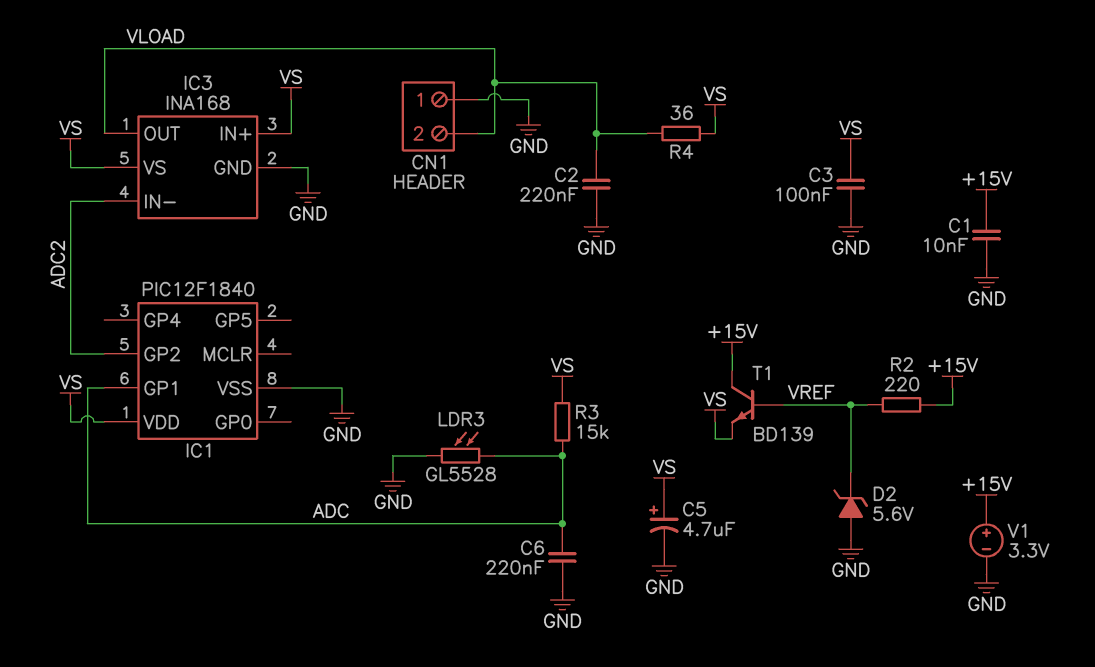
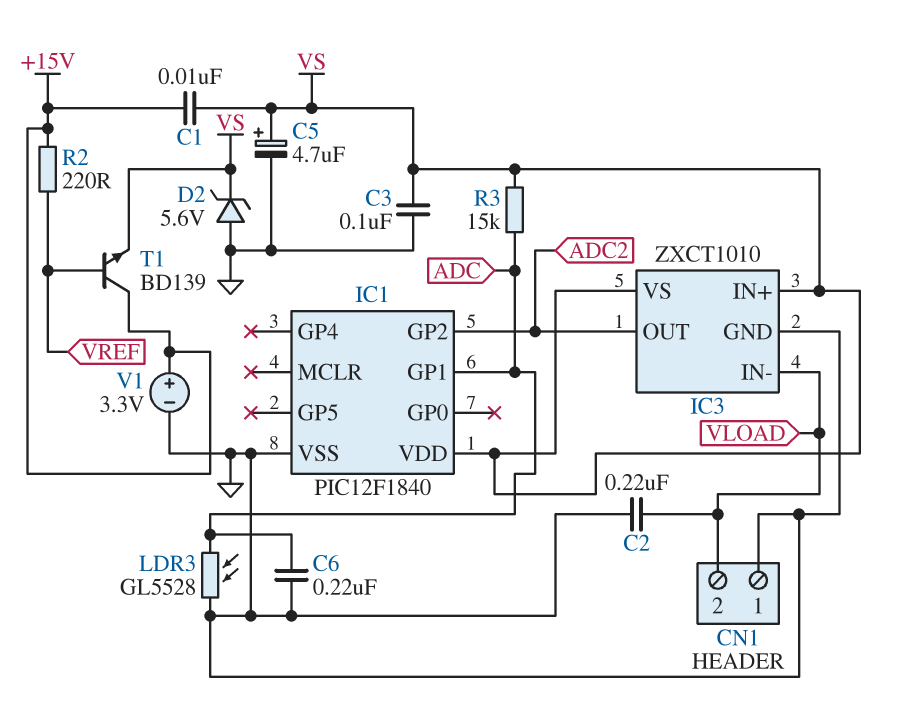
C1: 10nF (+15V, GND) -> 10nF (+15V, VS)
D2: zener 5.6V (A GND, K VREF) -> zener 5.6V (A GND, K VS)
IC3: INA168 -> ZXCT1010
IC3 pin IN-: ADC2 -> VLOAD
IC3 pin OUT: VLOAD -> ADC2
R4: 36 (VLOAD, VS) -> none

